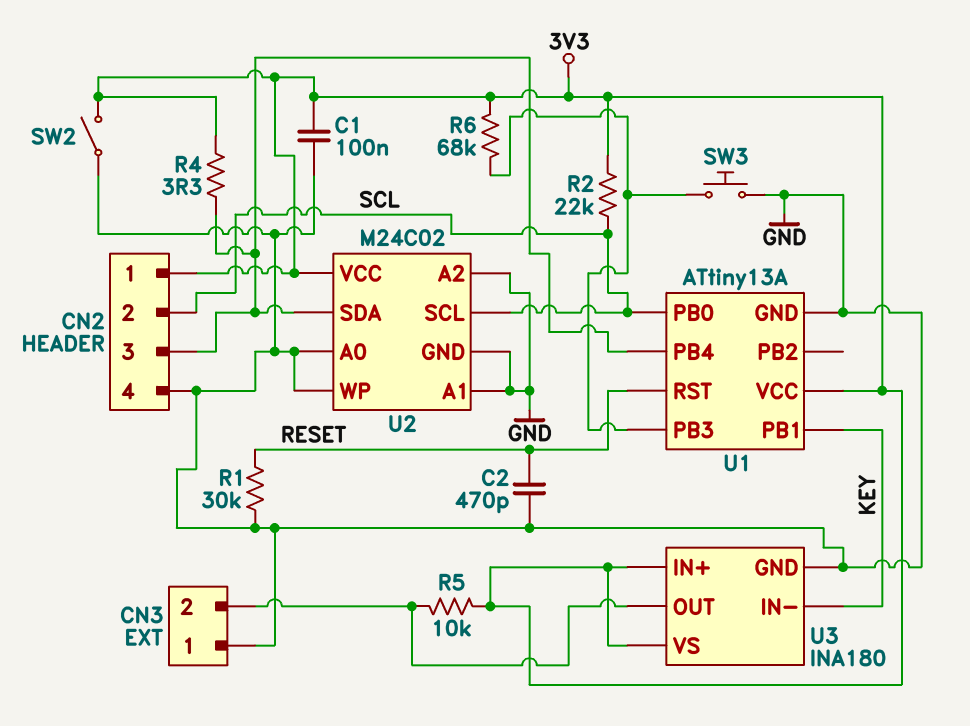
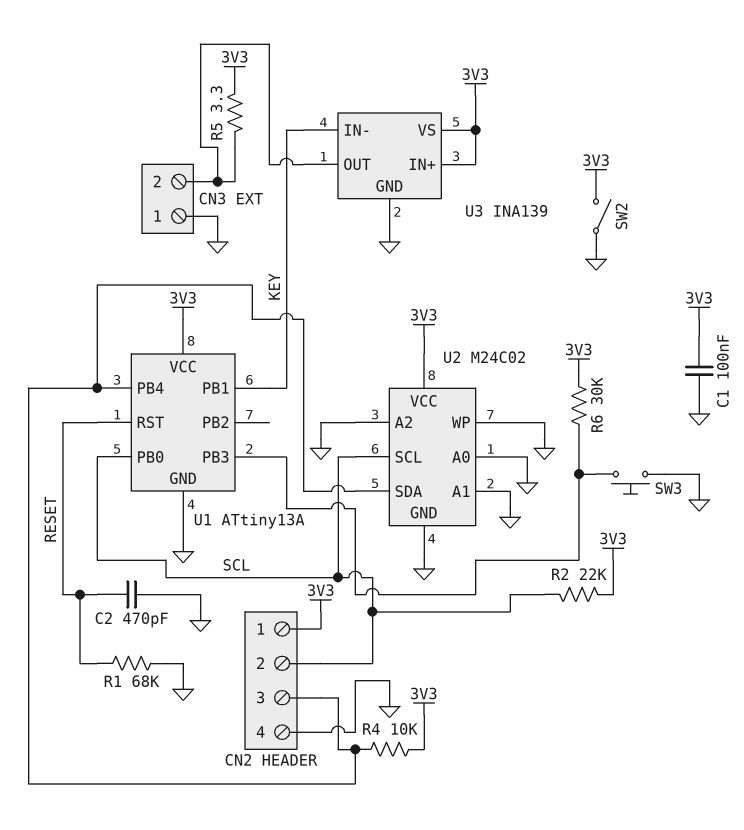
R1: 30k (GND, RESET) -> 68k (GND, RESET)
R4: 3.3 (3V3, CN2/3) -> 10k (3V3, CN2/3)
R5: 10k (3V3, CN3/2) -> 3.3 (3V3, CN3/2)
R6: 68k (3V3, U1/PB3) -> 30k (3V3, U1/PB3)
U3: INA180 -> INA139

